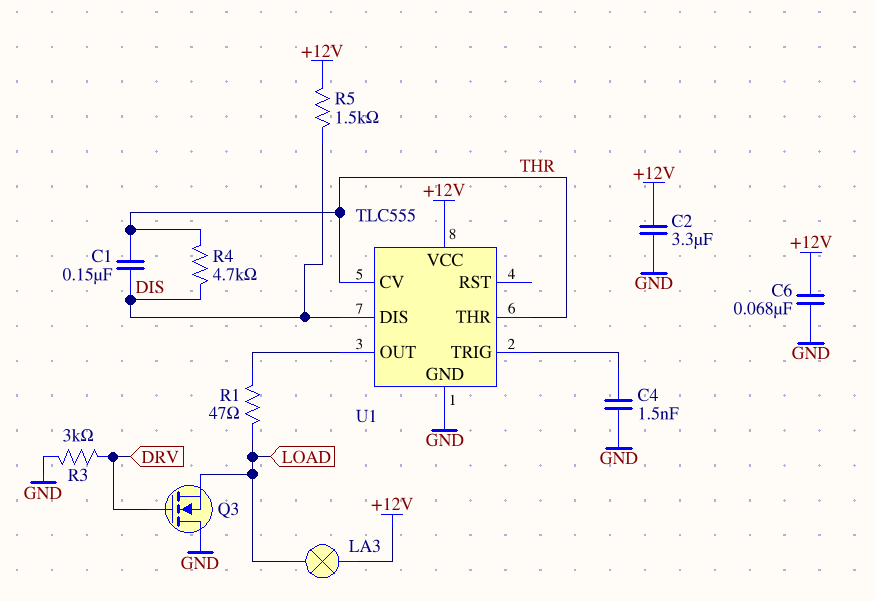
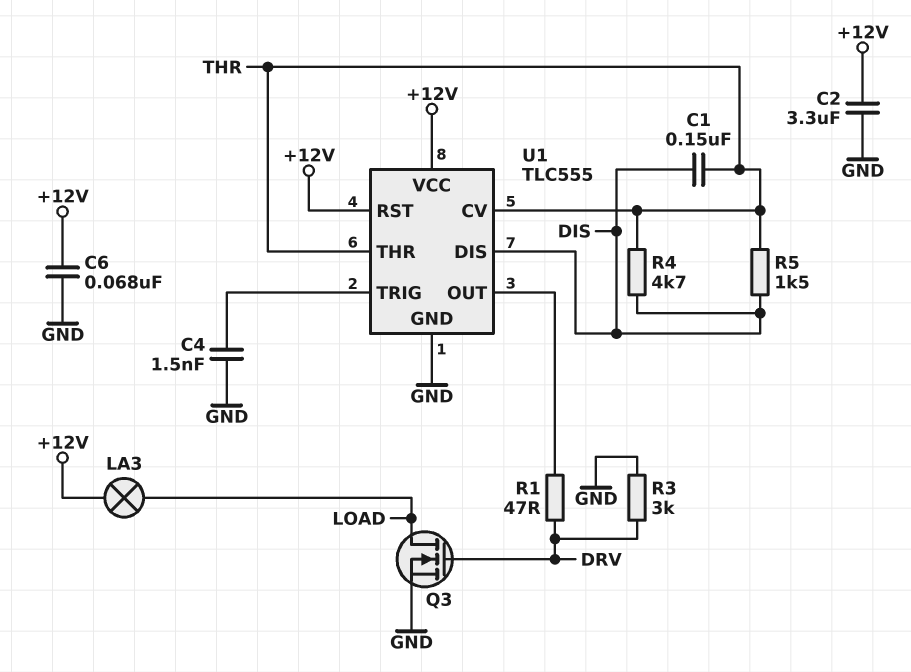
Q3: NMOS (G DRV, D GND, S LOAD) -> NMOS (G DRV, D LOAD, S GND)
R1: 47 (LOAD, U1/OUT) -> 47 (DRV, U1/OUT)
R5: 1.5k (+12V, DIS) -> 1.5k (DIS, THR)
U1 pin RST: none -> +12V

